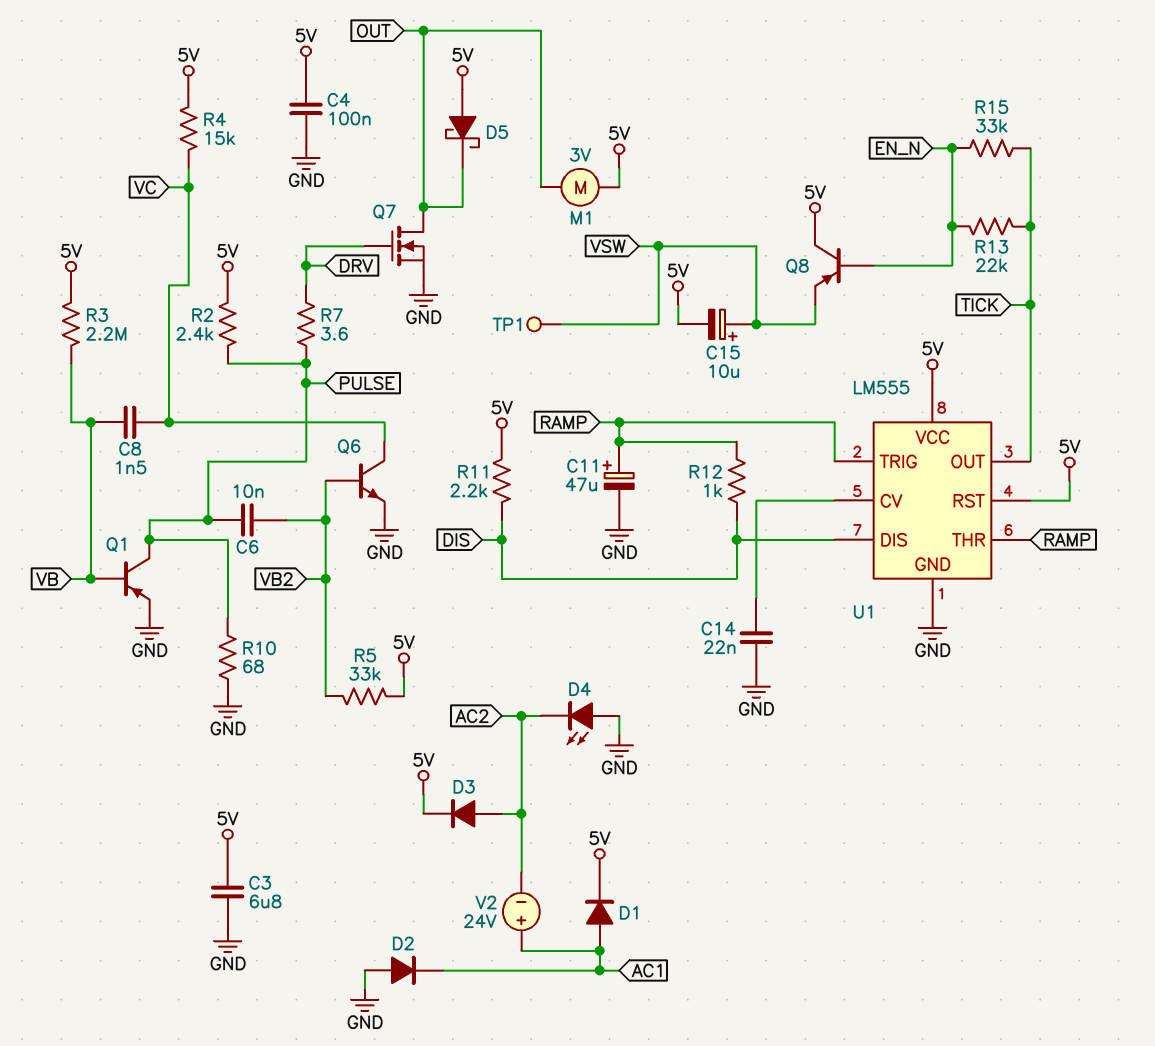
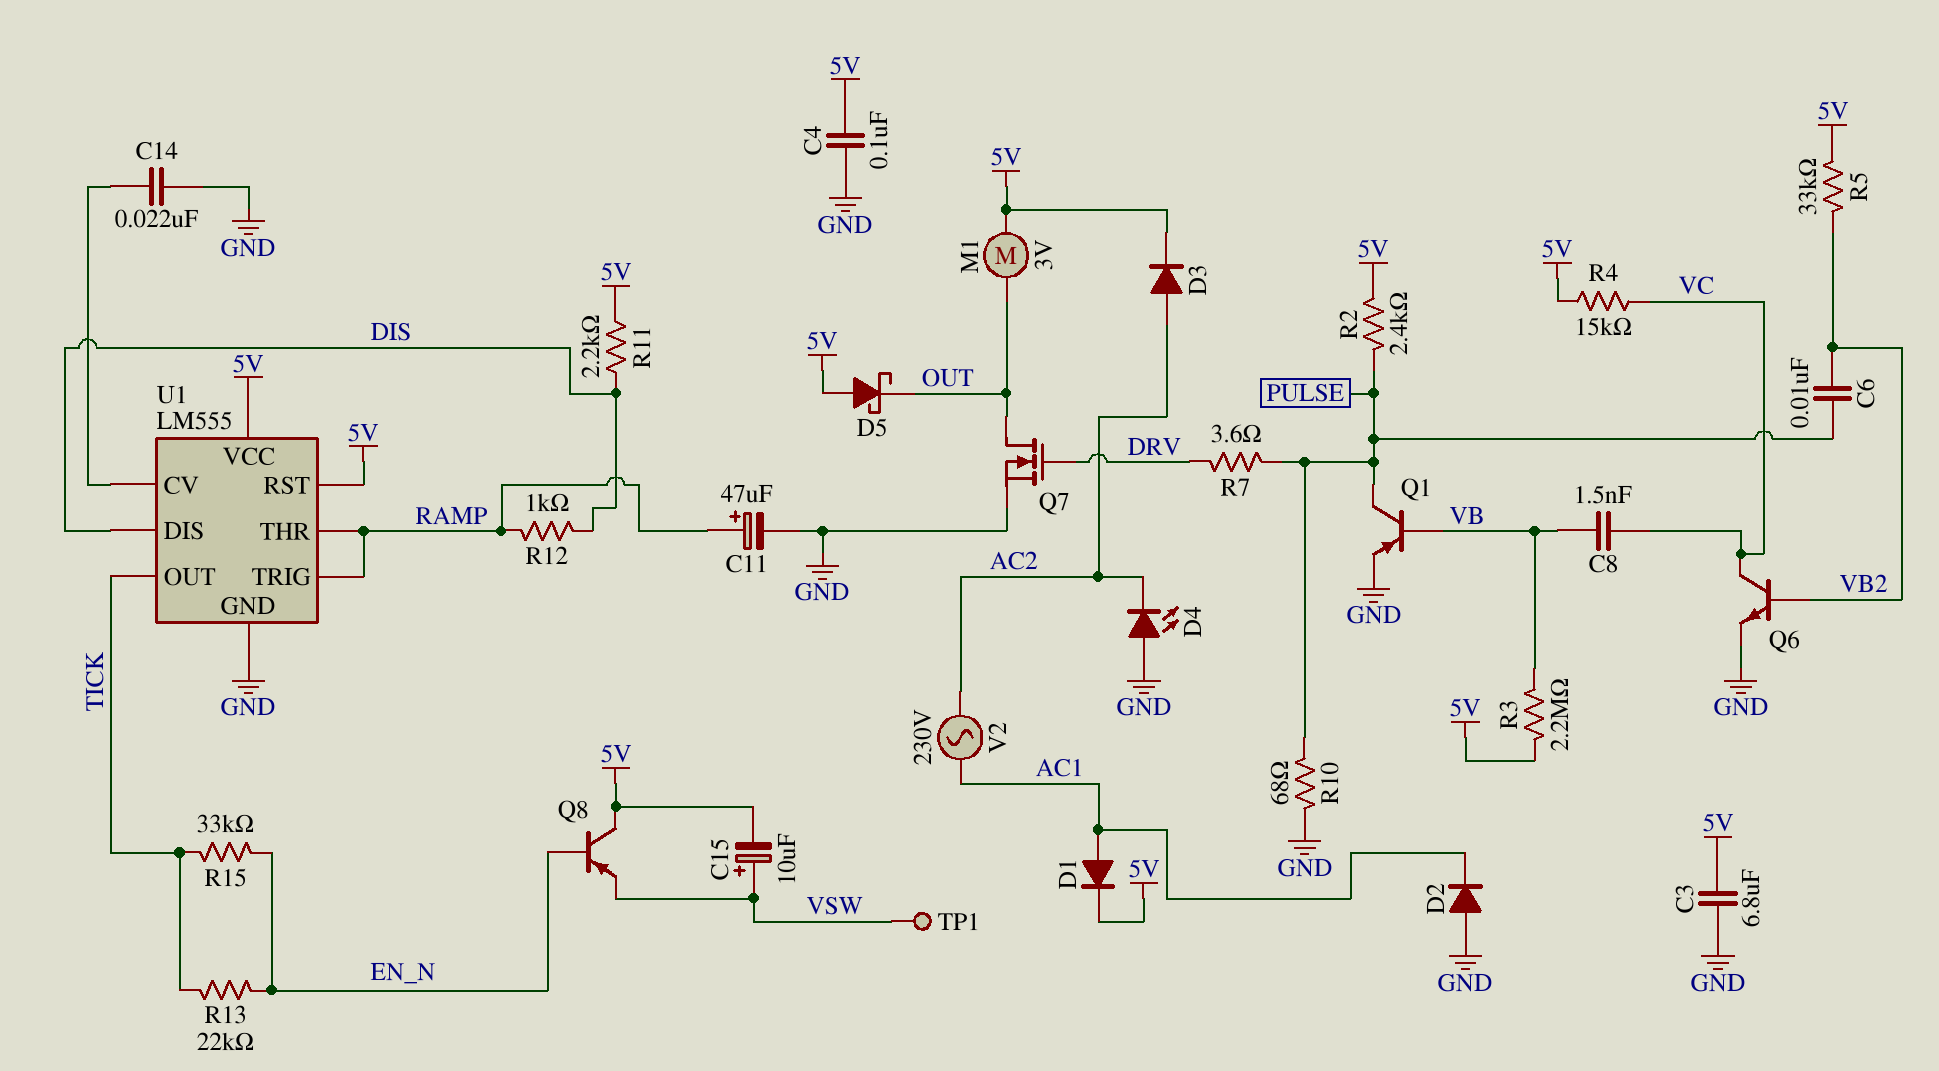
V2: 24V (plus AC1, minus AC2) -> AC 230V (AC1, AC2)

